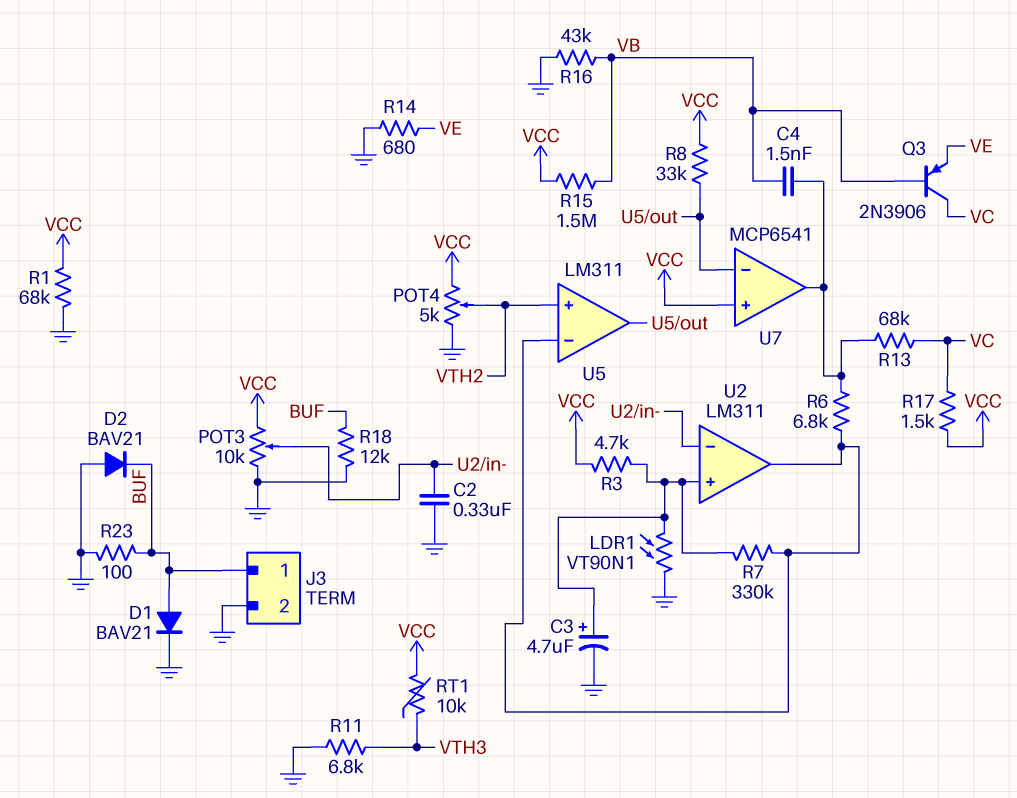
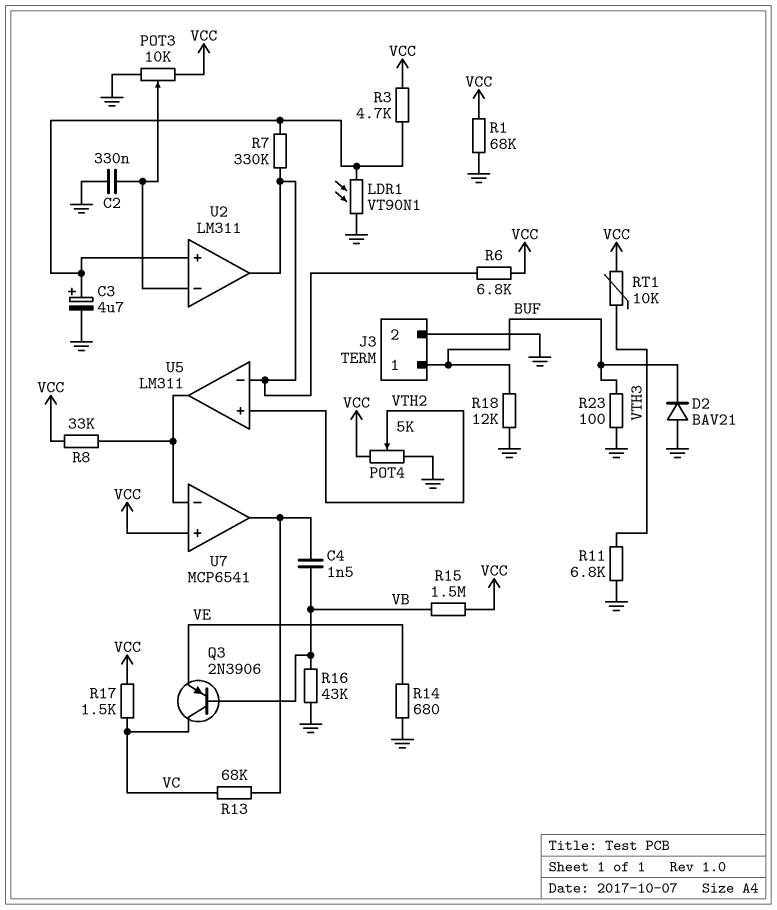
D1: diode BAV21 (A BUF, K GND) -> none
R6: 6.8k (U2/out, U7/out) -> 6.8k (U2/out, VCC)

